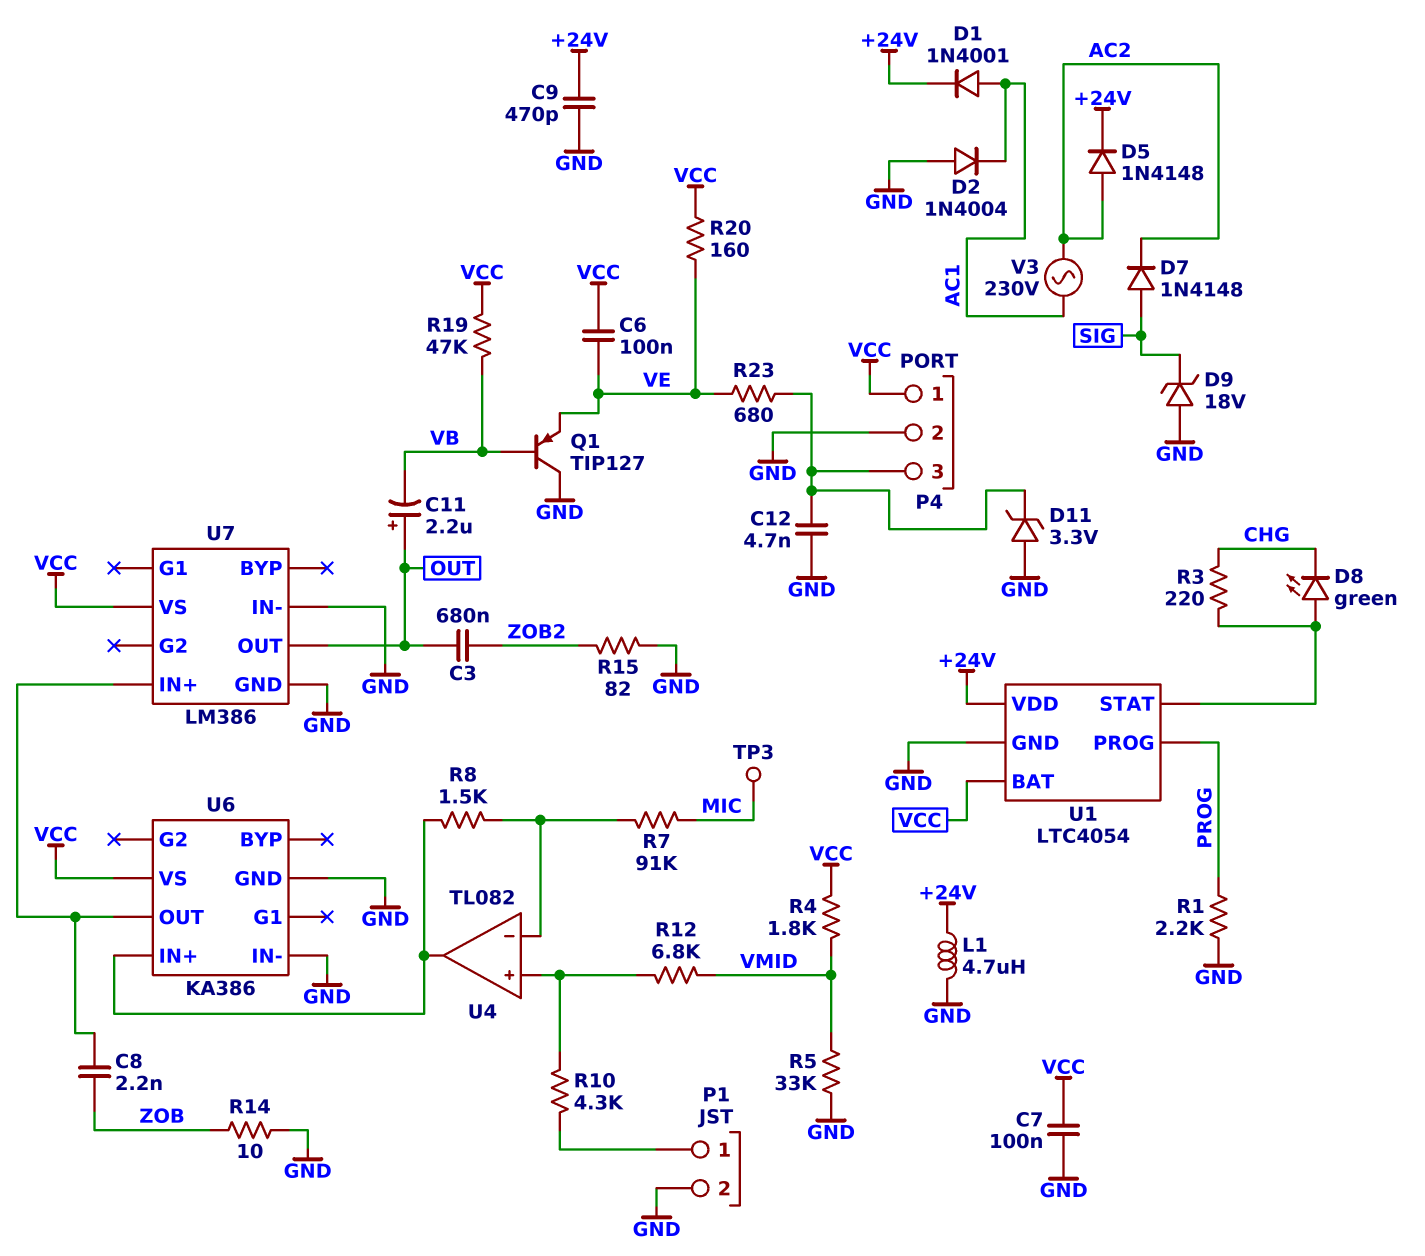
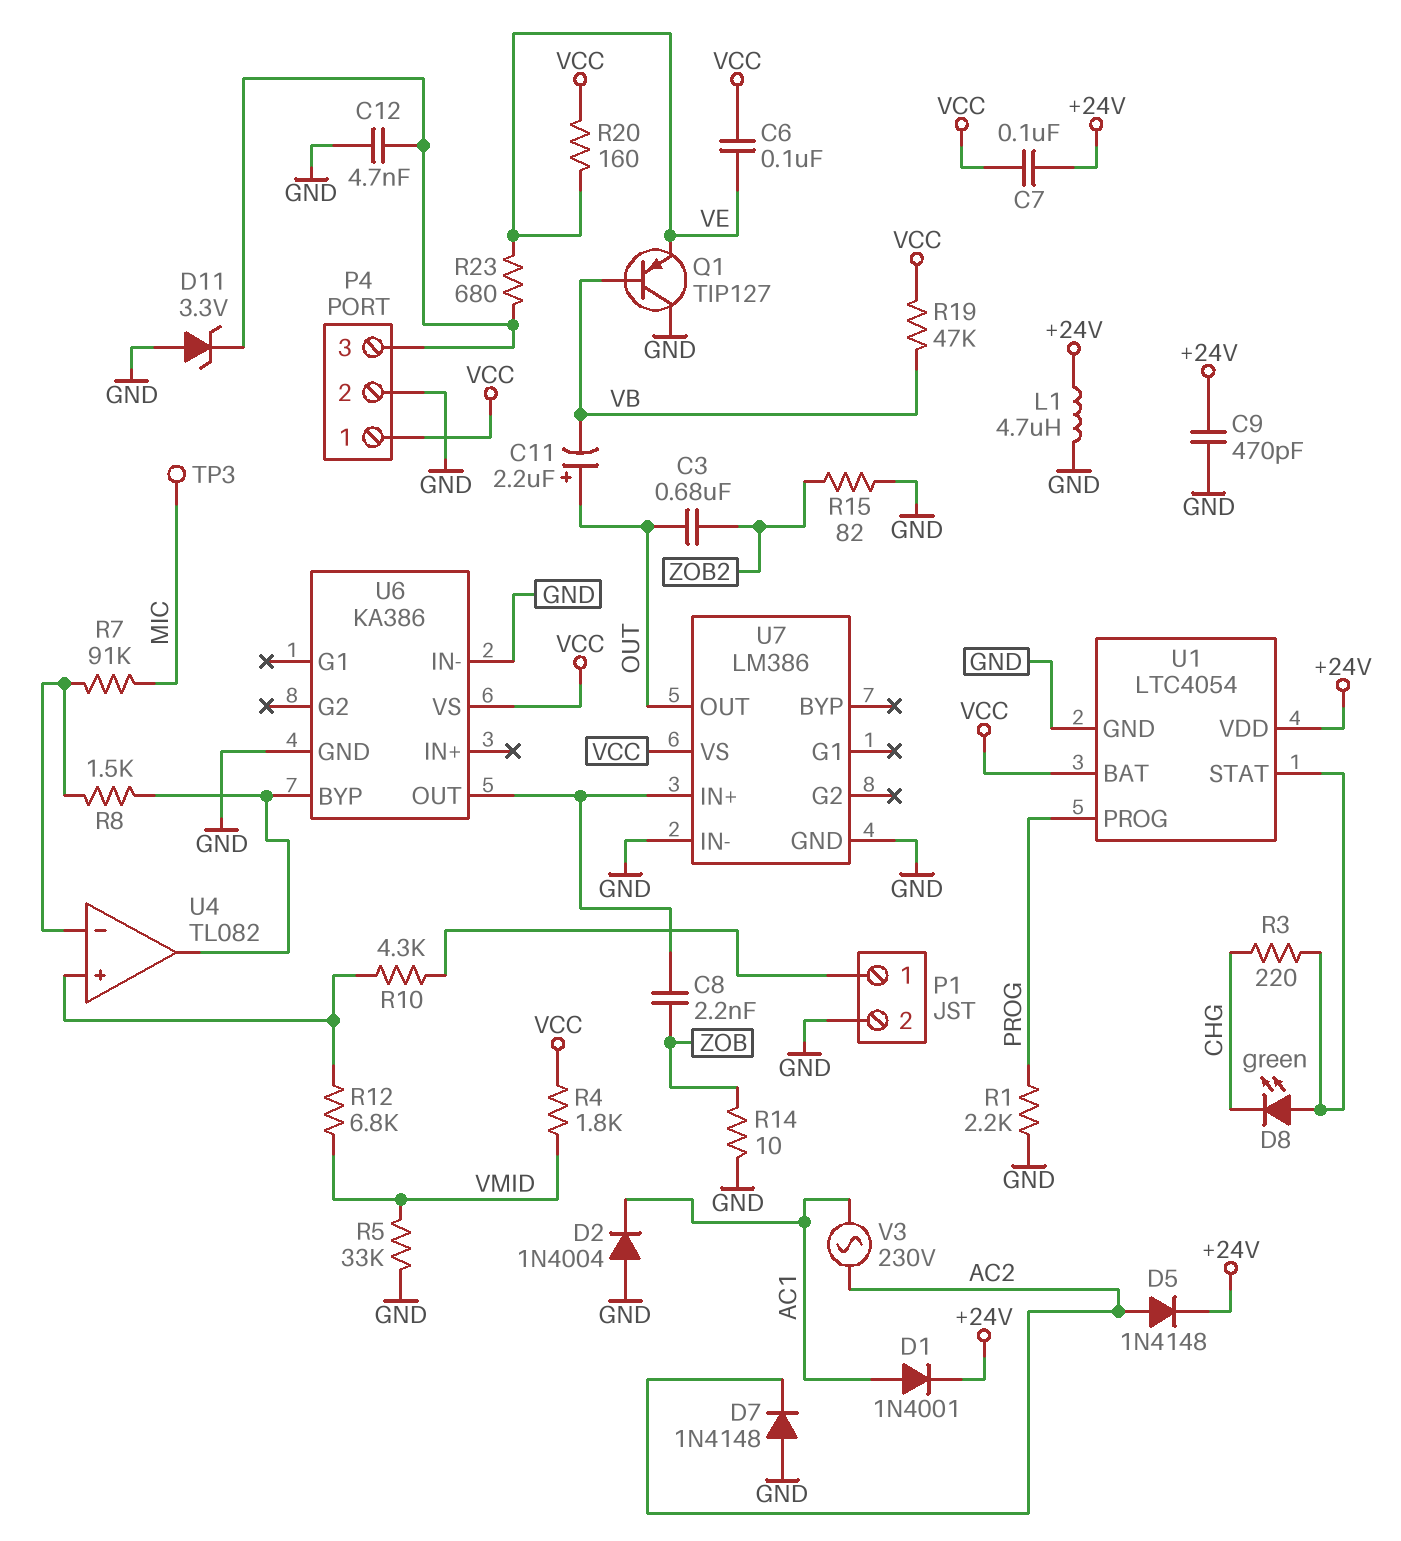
C7: 100nF (GND, VCC) -> 100nF (+24V, VCC)
D7: diode 1N4148 (A SIG, K AC2) -> diode 1N4148 (A GND, K AC2)
D9: zener 18V (A GND, K SIG) -> none
U6 pin BYP: none -> U4/out
U6 pin IN+: U4/out -> none

